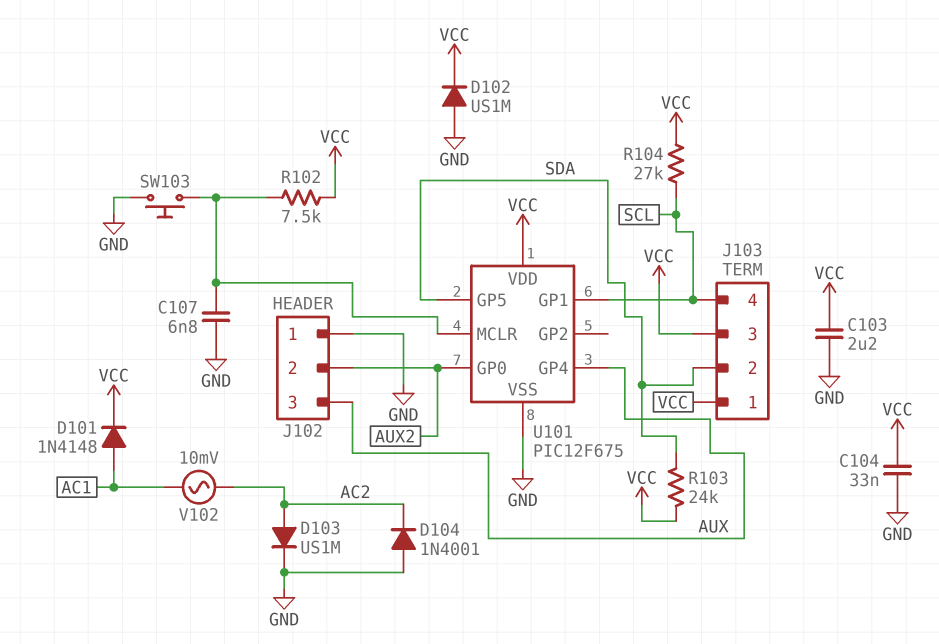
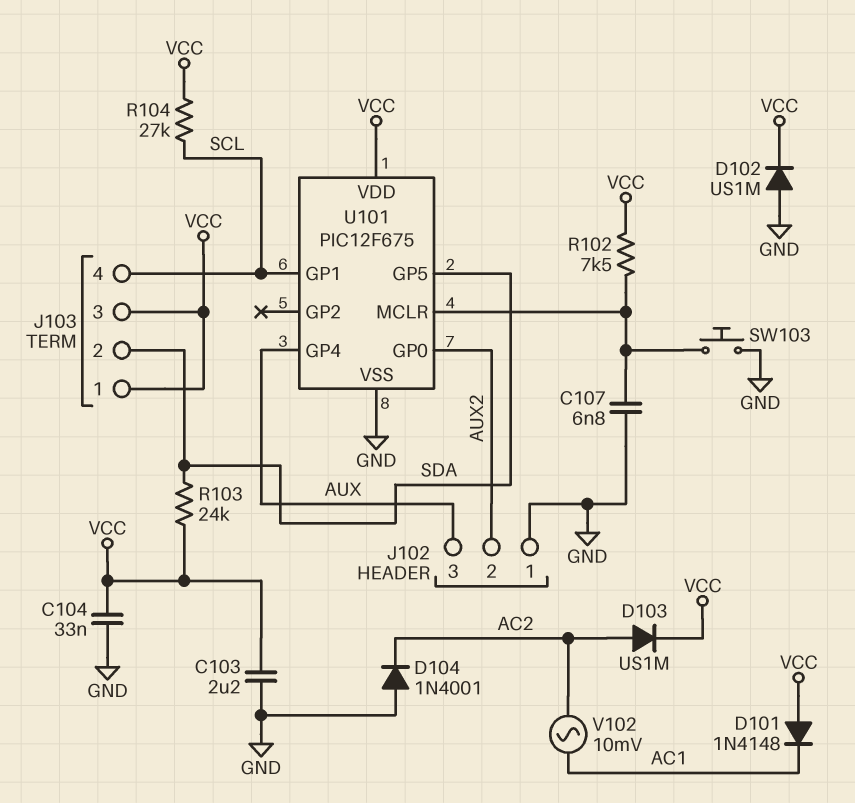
D101: diode 1N4148 (A AC1, K VCC) -> diode 1N4148 (A VCC, K AC1)
D103: diode US1M (A AC2, K GND) -> diode US1M (A AC2, K VCC)

